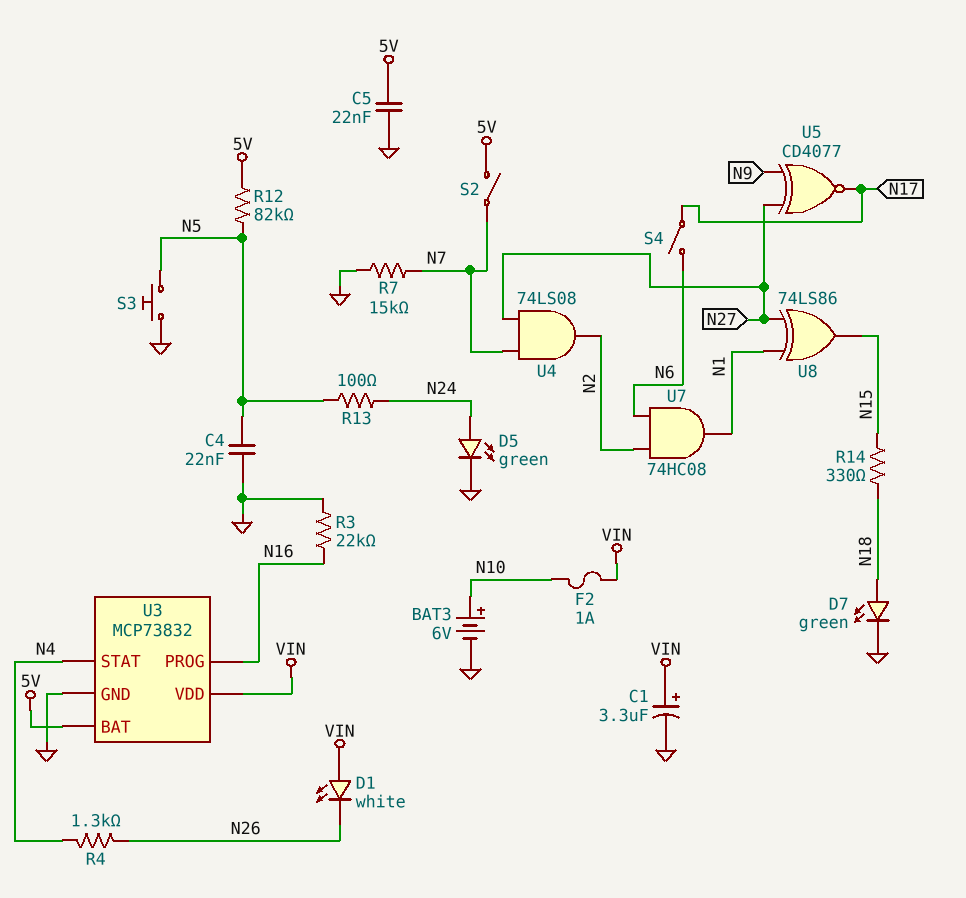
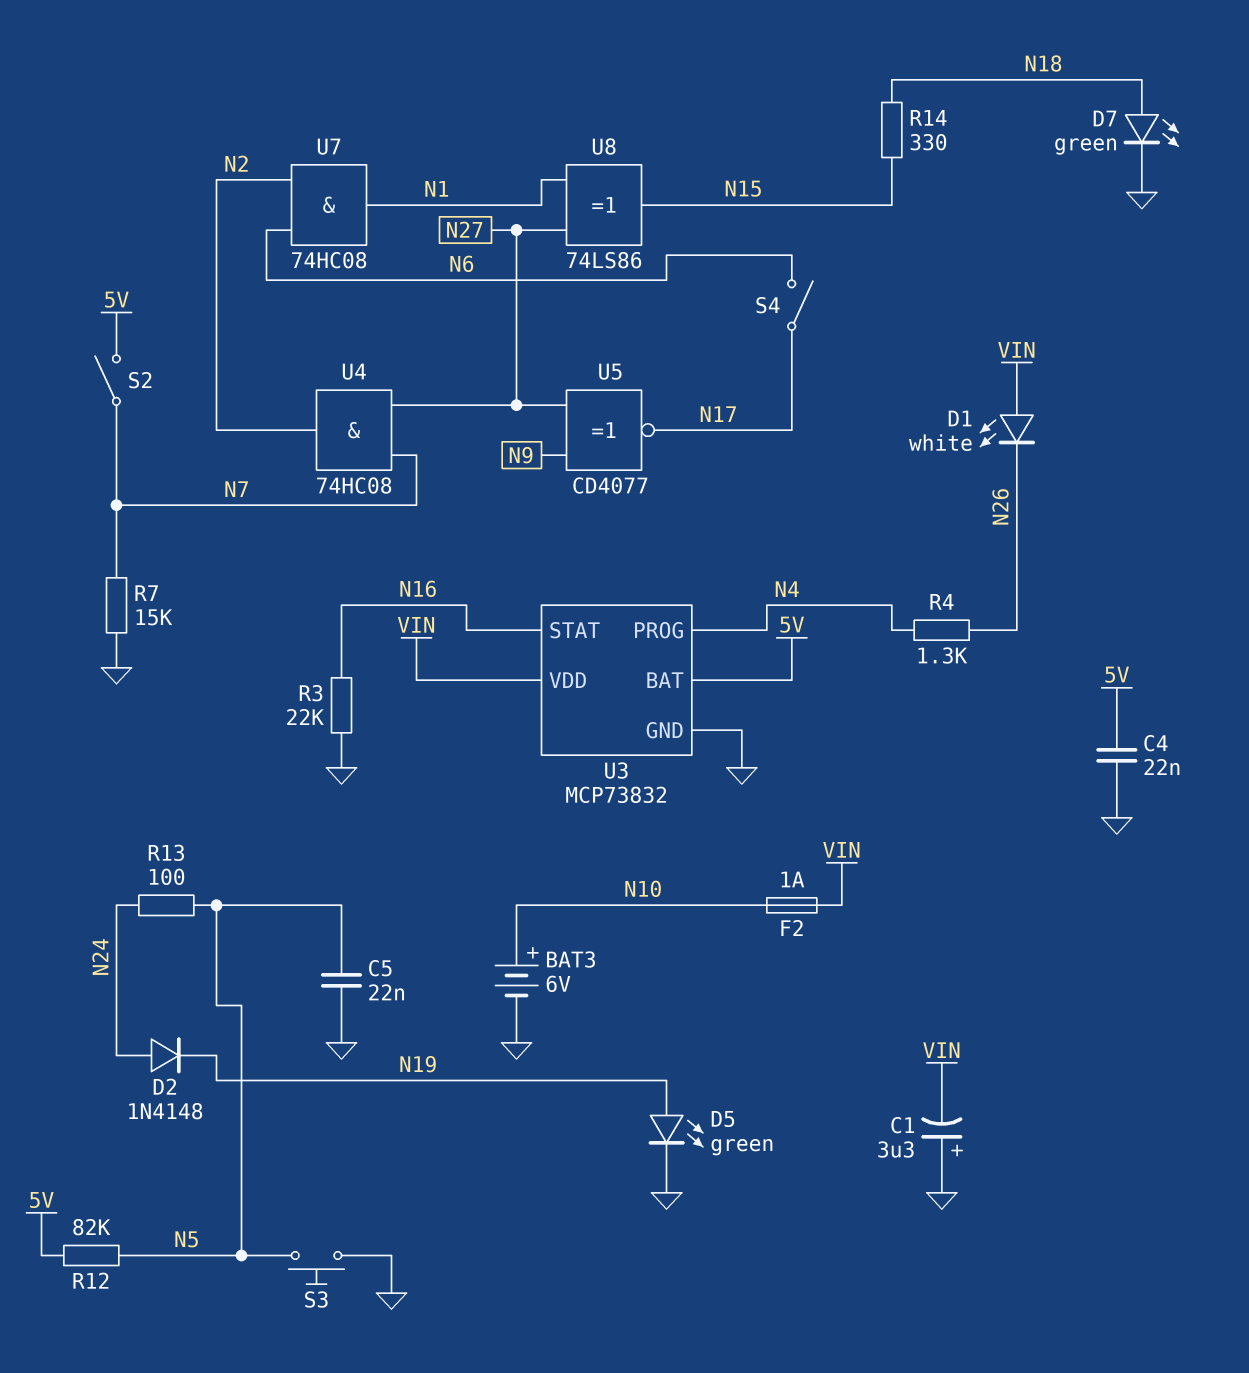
C1: 3.3uF (plus VIN, minus GND) -> 3.3uF (plus GND, minus VIN)
C4: 22nF (GND, N5) -> 22nF (5V, GND)
C5: 22nF (5V, GND) -> 22nF (GND, N5)
D2: none -> diode 1N4148 (A N24, K N19)
D5: LED green (A N24, K GND) -> LED green (A N19, K GND)
U3 pin PROG: N16 -> N4
U3 pin STAT: N4 -> N16
U4: AND 74LS08 (in N7, in N27, out N2) -> AND 74HC08 (in N7, in N27, out N2)

